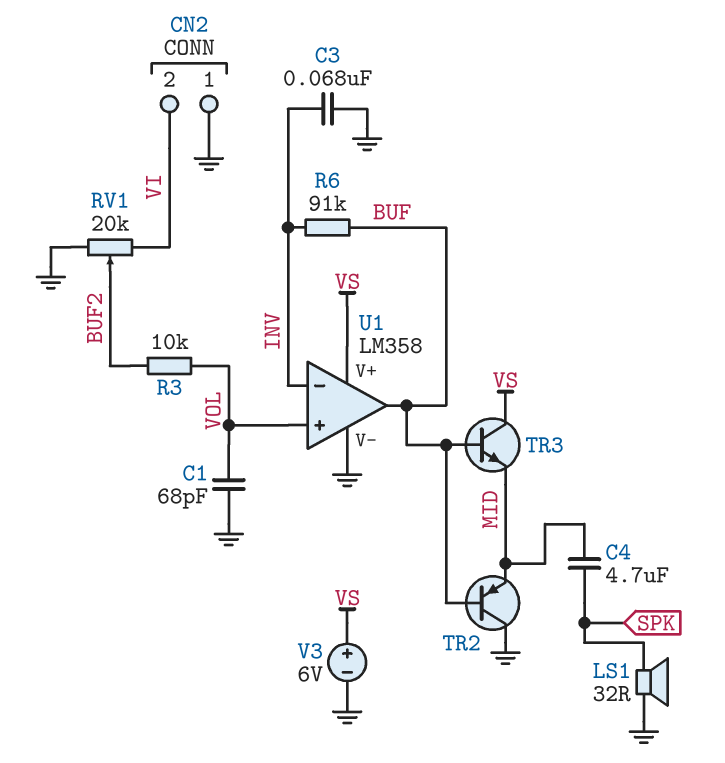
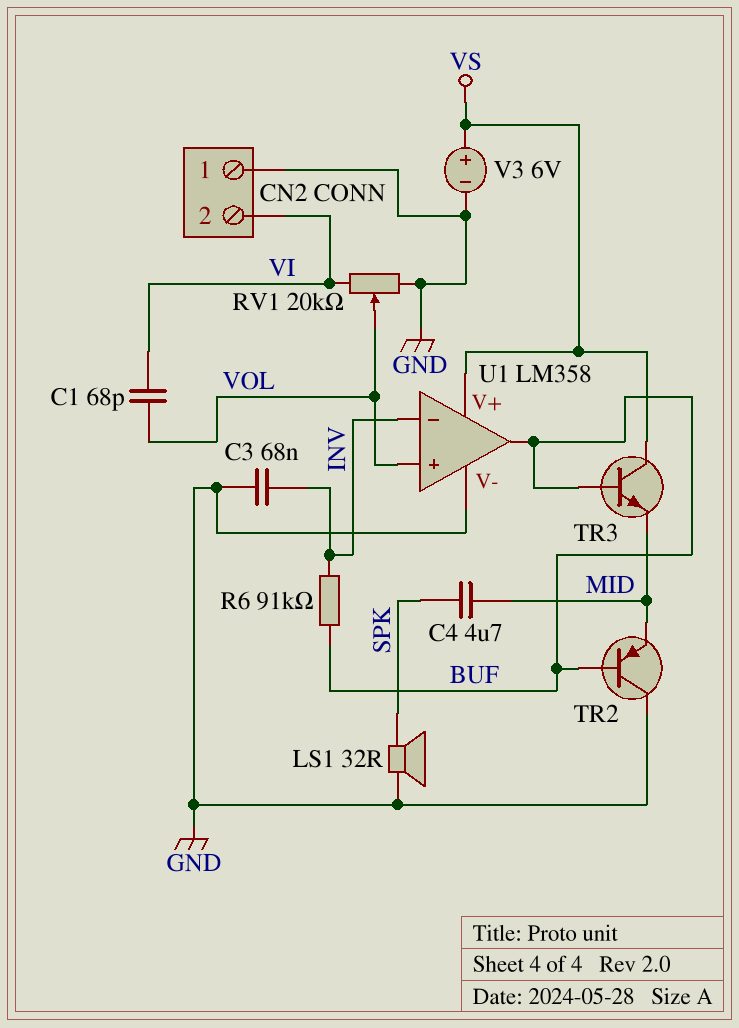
C1: 68pF (GND, VOL) -> 68pF (VI, VOL)
R3: 10k (BUF2, VOL) -> none
RV1: 20k (GND, VI, wiper BUF2) -> 20k (GND, VI, wiper VOL)

